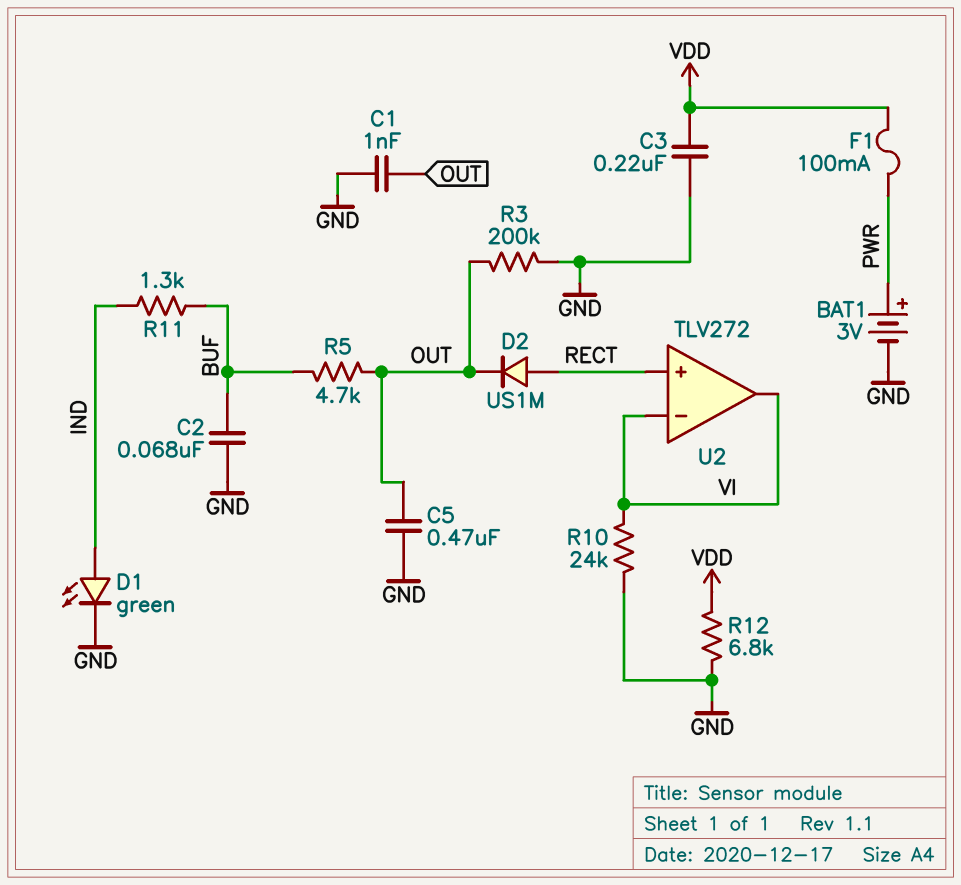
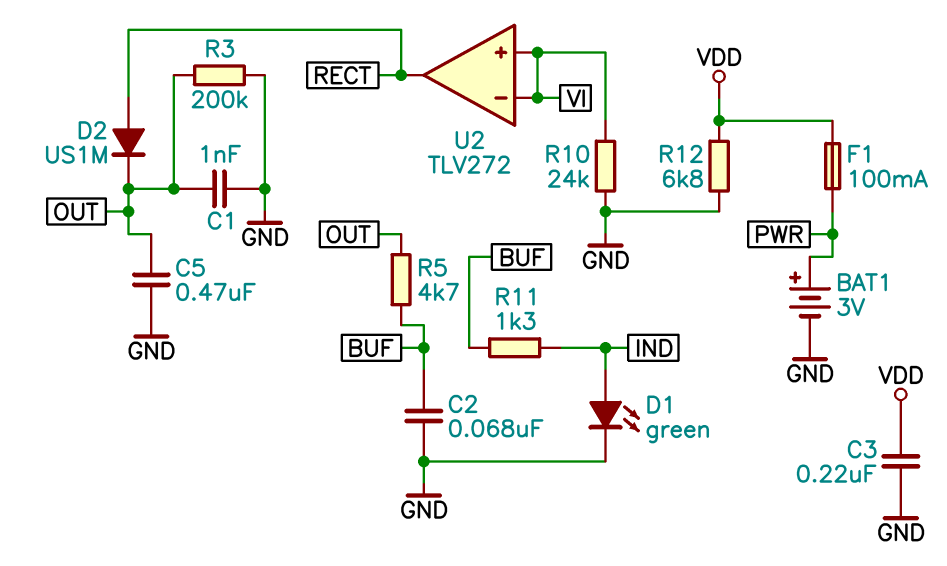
U2 pin in+: RECT -> VI
U2 pin out: VI -> RECT

